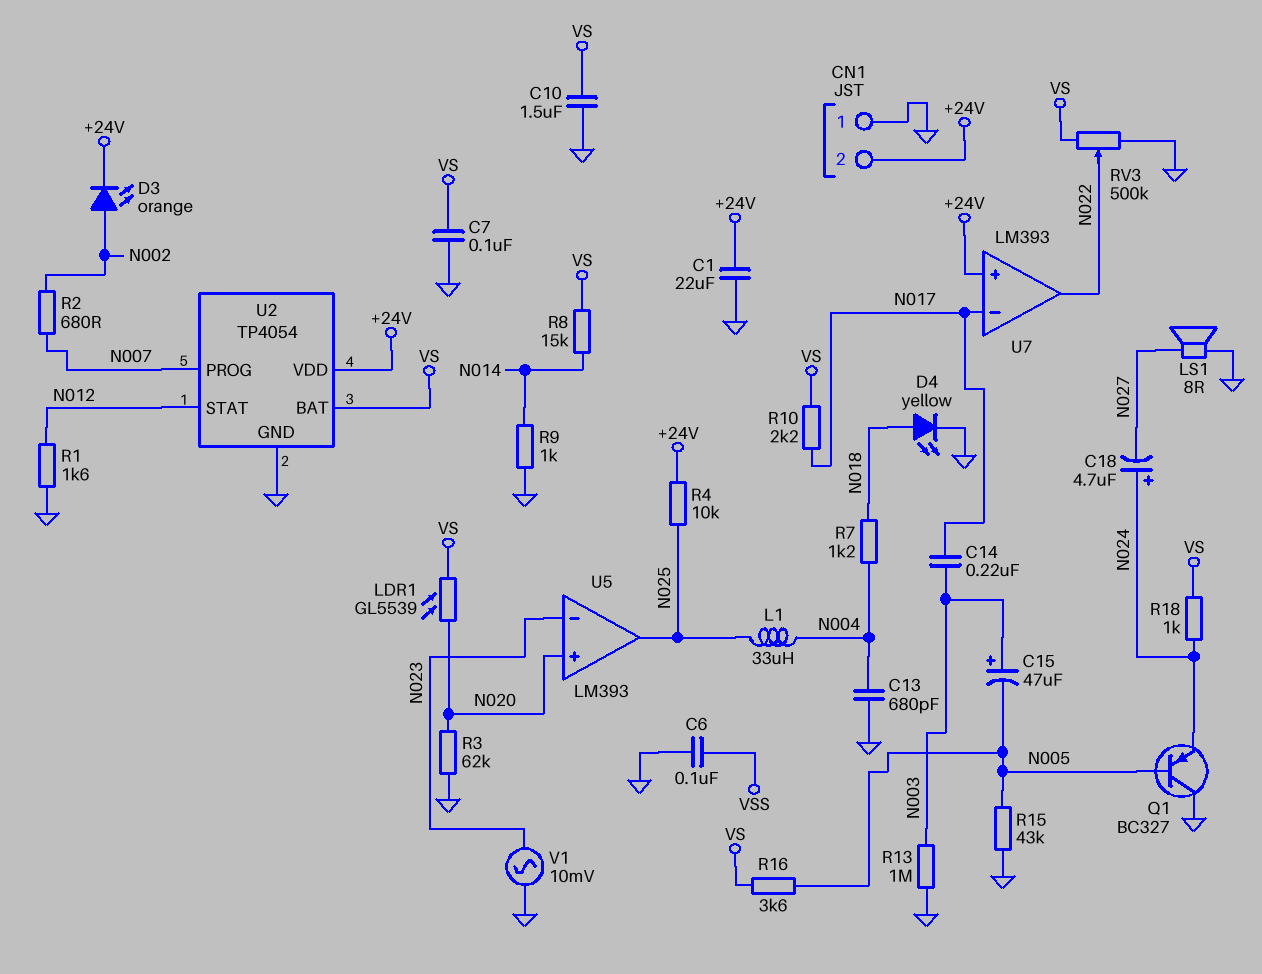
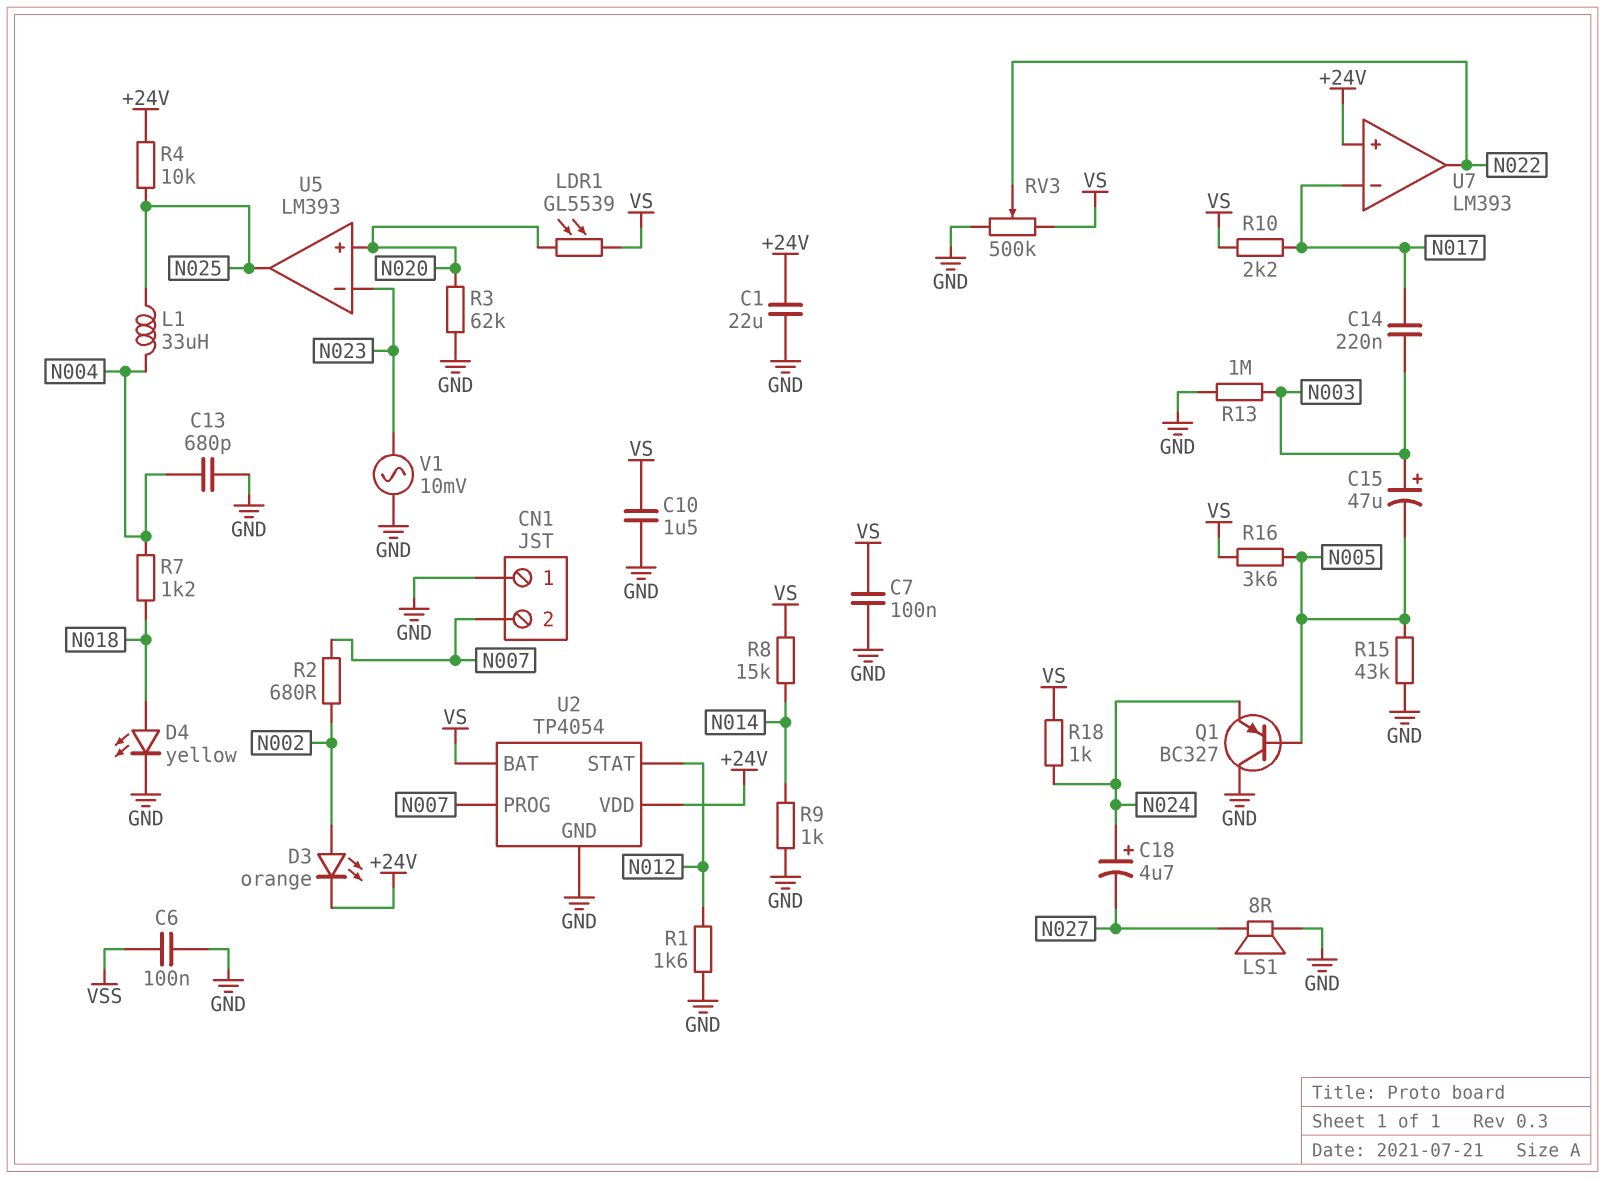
CN1 pin 2: +24V -> N007

